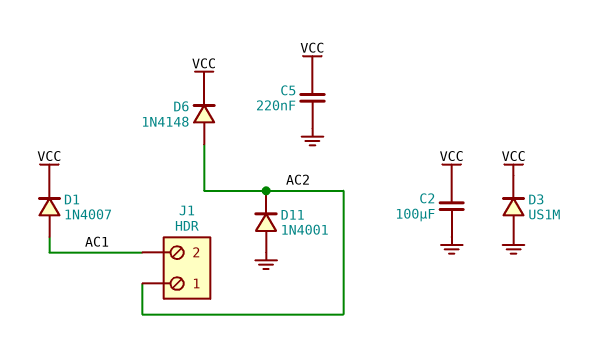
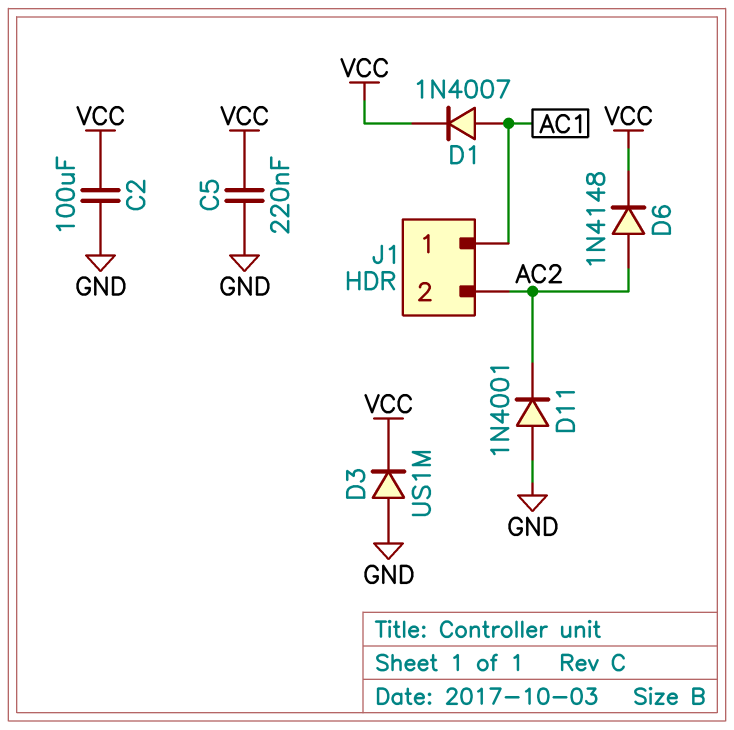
J1 pin 1: AC2 -> AC1
J1 pin 2: AC1 -> AC2

